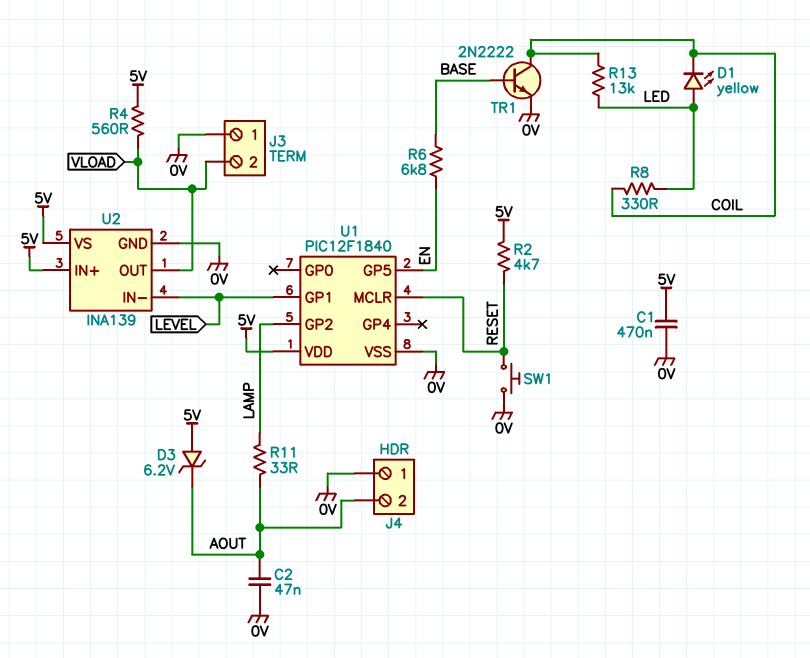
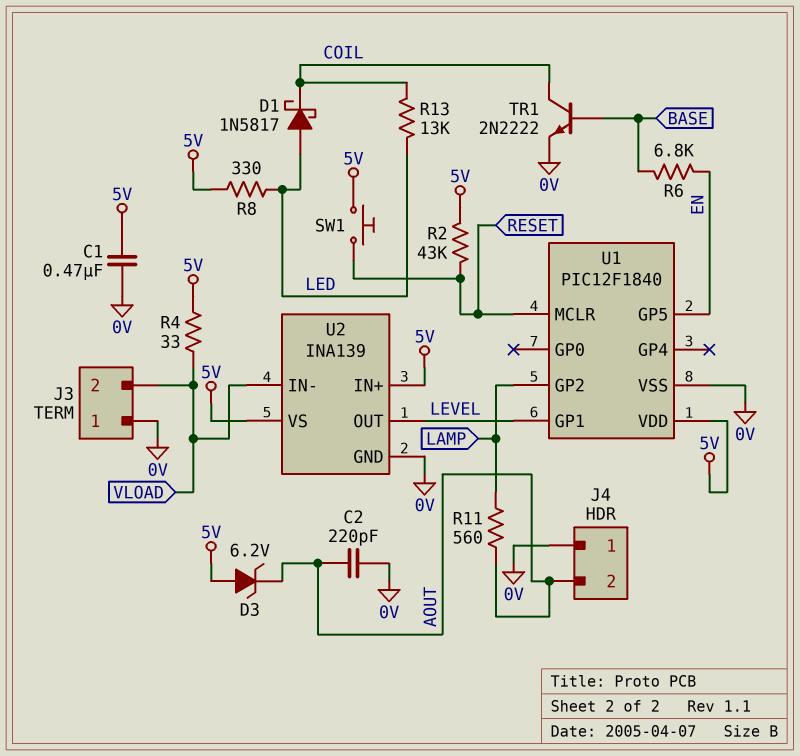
C2: 47nF (0V, AOUT) -> 220pF (0V, AOUT)
D1: LED yellow (A LED, K COIL) -> schottky 1N5817 (A LED, K COIL)
R2: 4.7k (5V, RESET) -> 43k (5V, RESET)
R4: 560 (5V, VLOAD) -> 33 (5V, VLOAD)
R8: 330 (COIL, LED) -> 330 (5V, LED)
R11: 33 (AOUT, LAMP) -> 560 (AOUT, LAMP)
SW1: button (0V, RESET) -> button (5V, RESET)
U2 pin IN-: LEVEL -> VLOAD
U2 pin OUT: VLOAD -> LEVEL

